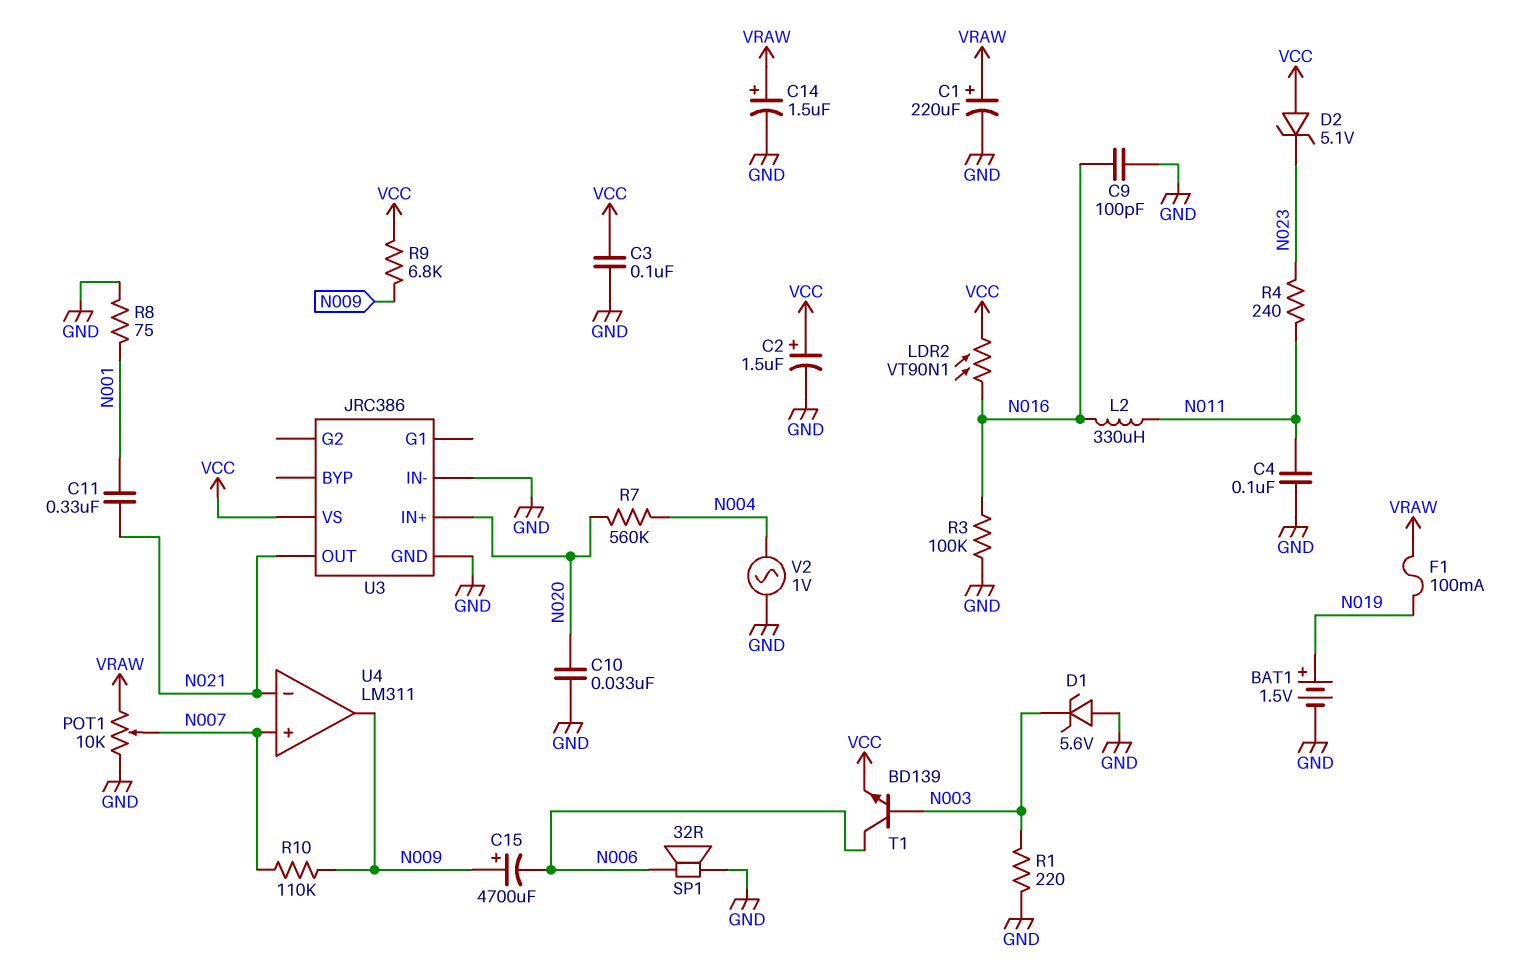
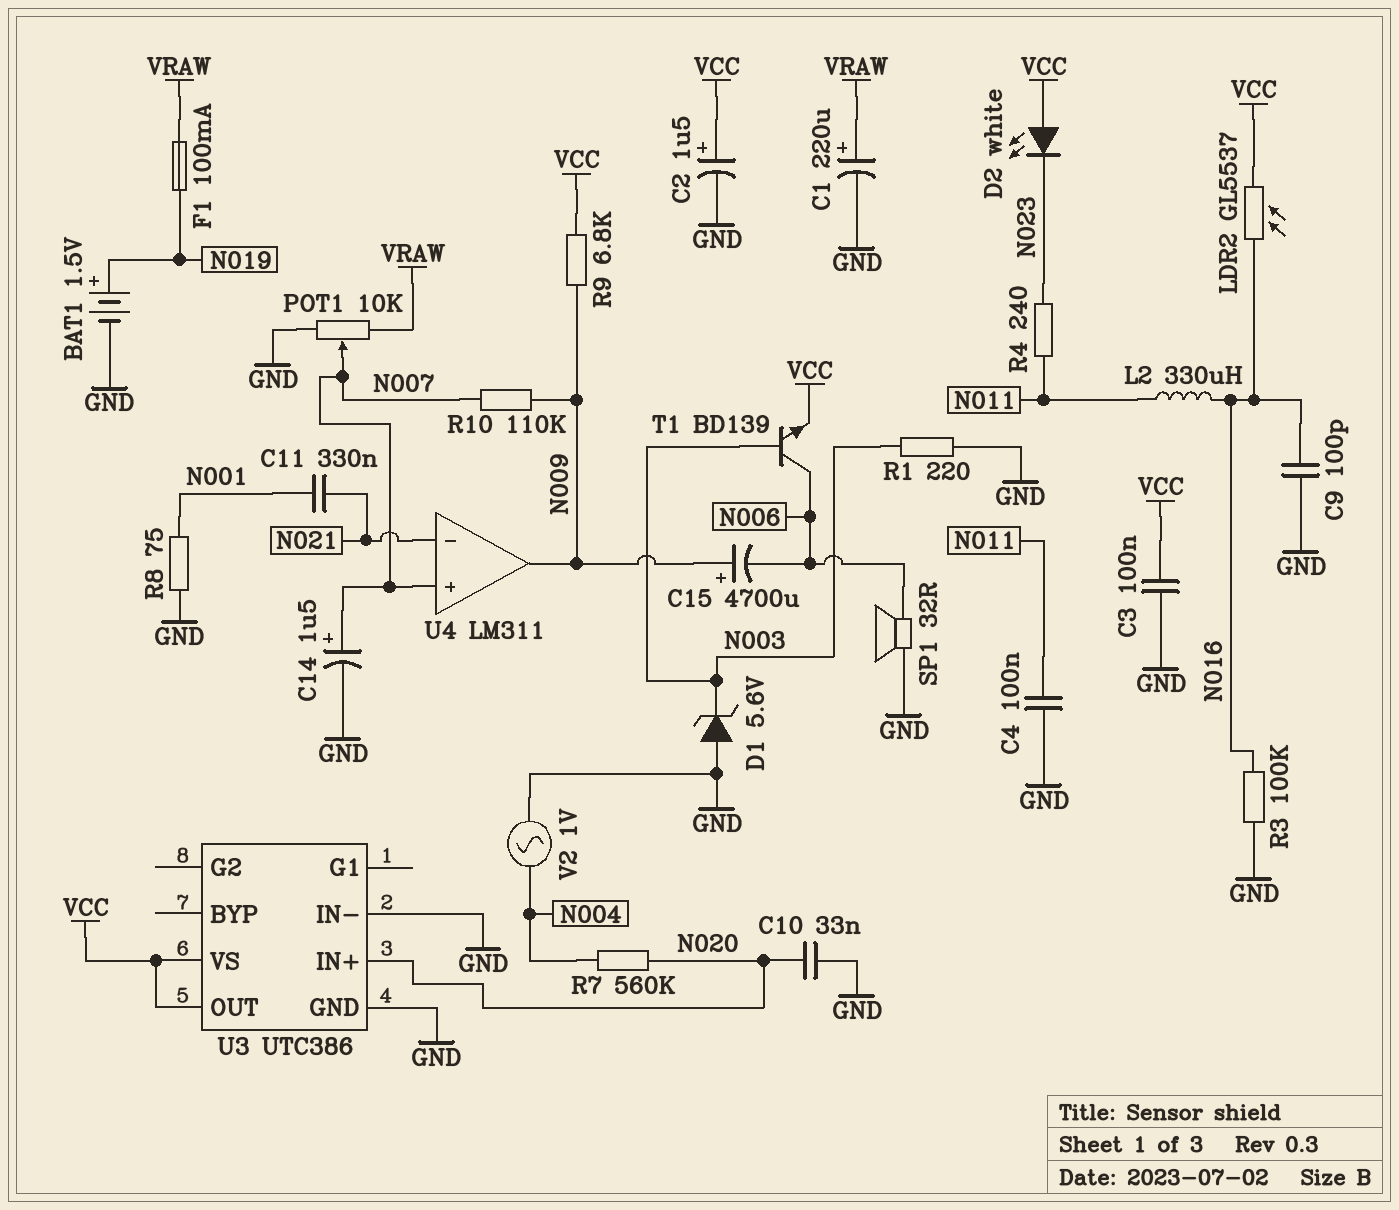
C14: 1.5uF (plus VRAW, minus GND) -> 1.5uF (plus N007, minus GND)
D2: zener 5.1V (A VCC, K N023) -> LED white (A VCC, K N023)
LDR2: VT90N1 (N016, VCC) -> GL5537 (N016, VCC)
U3: JRC386 -> UTC386
U3 pin OUT: N021 -> VCC

